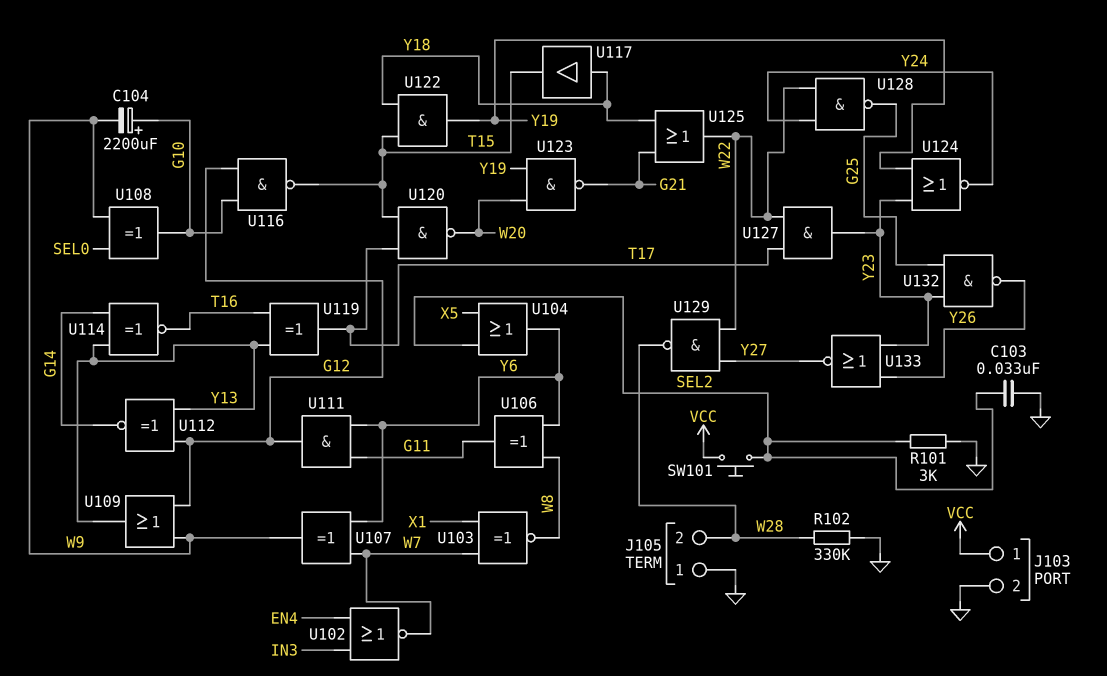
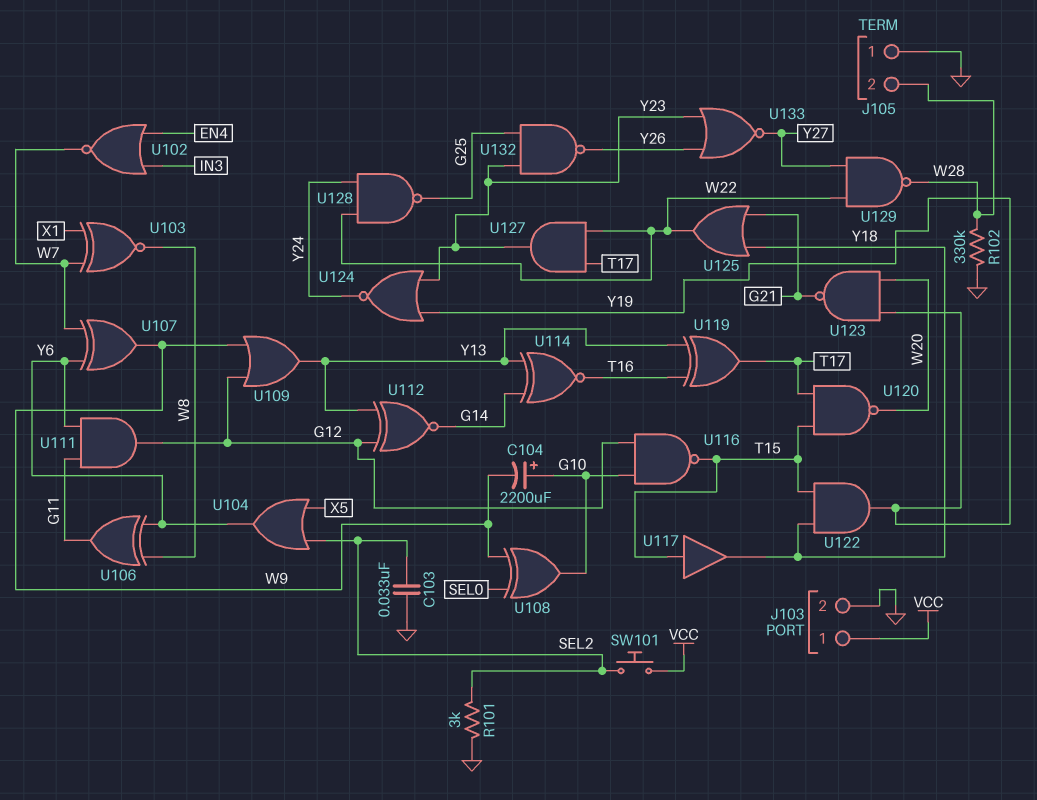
U117: buffer (in Y18, out T15) -> buffer (in T15, out Y18)

